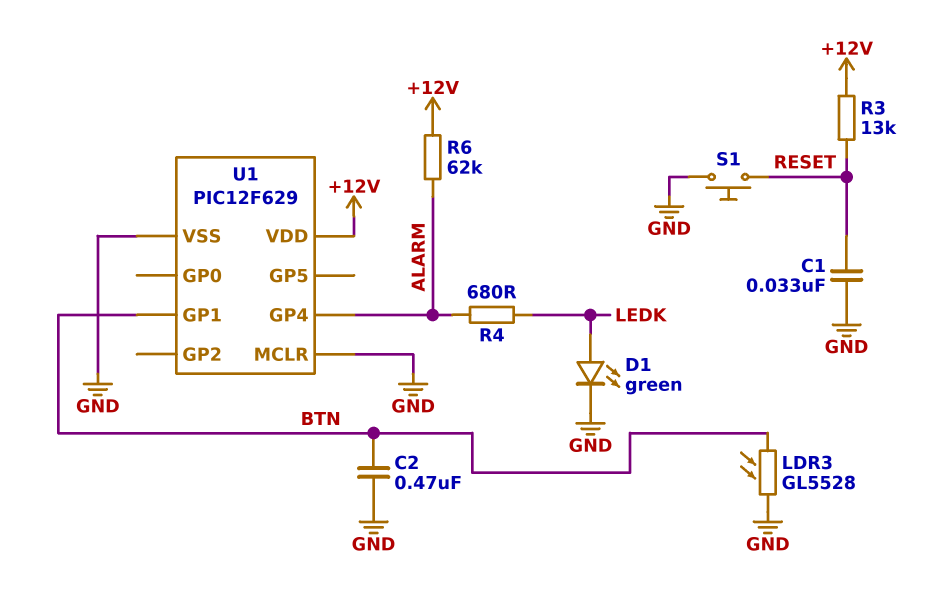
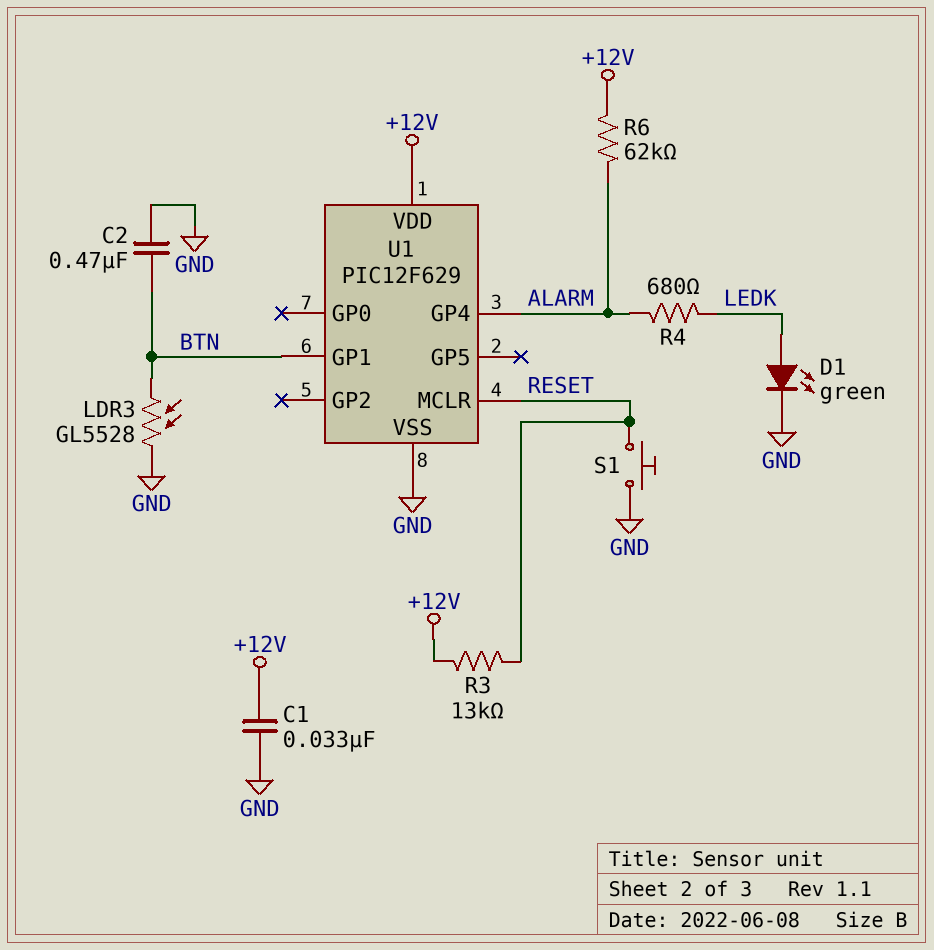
C1: 33nF (GND, RESET) -> 33nF (+12V, GND)
U1 pin MCLR: GND -> RESET

